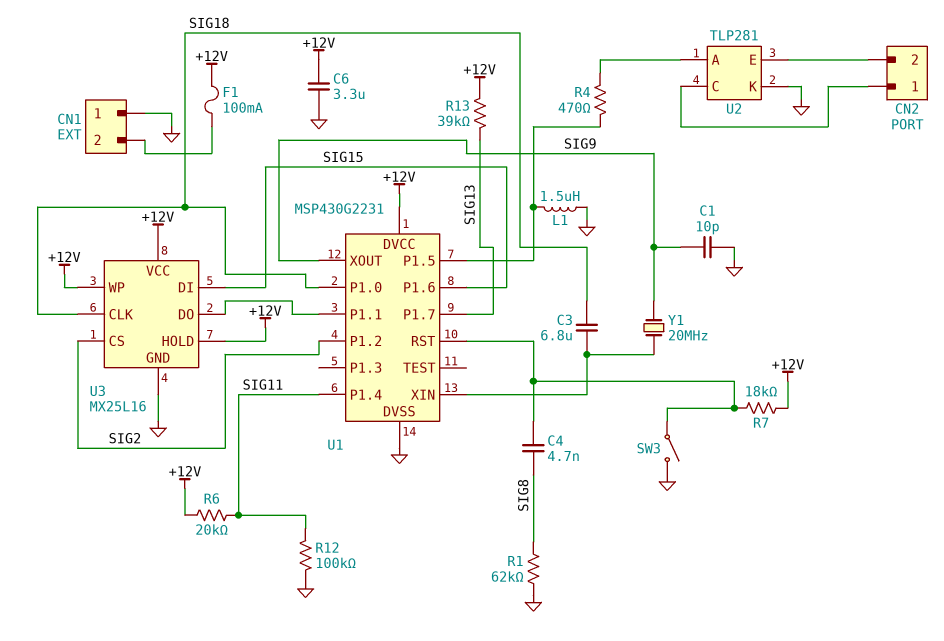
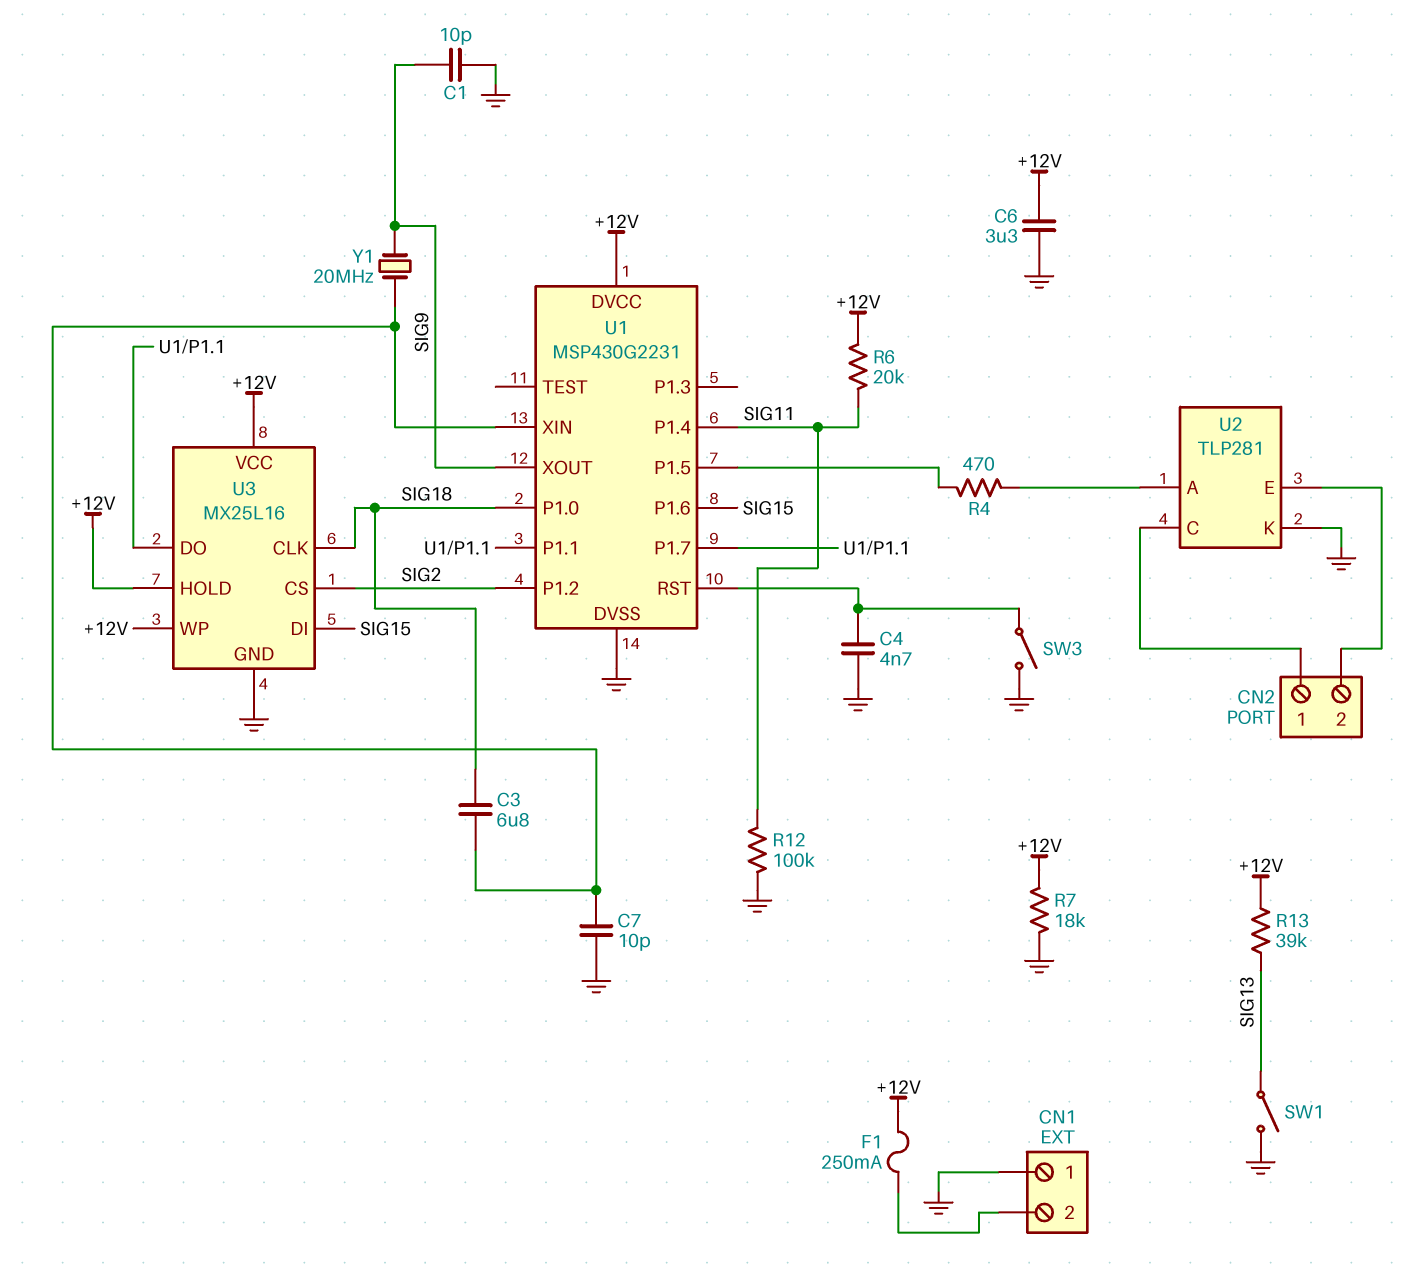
C4: 4.7nF (SIG8, U1/RST) -> 4.7nF (GND, U1/RST)
C7: none -> 10pF (GND, U1/XIN)
F1: 100mA (+12V, CN1/2) -> 250mA (+12V, CN1/2)
L1: 1.5uH (GND, U1/P1.5) -> none
R1: 62k (GND, SIG8) -> none
R7: 18k (+12V, U1/RST) -> 18k (+12V, GND)
SW1: none -> switch (GND, SIG13)
U1 pin P1.7: SIG13 -> U1/P1.1

